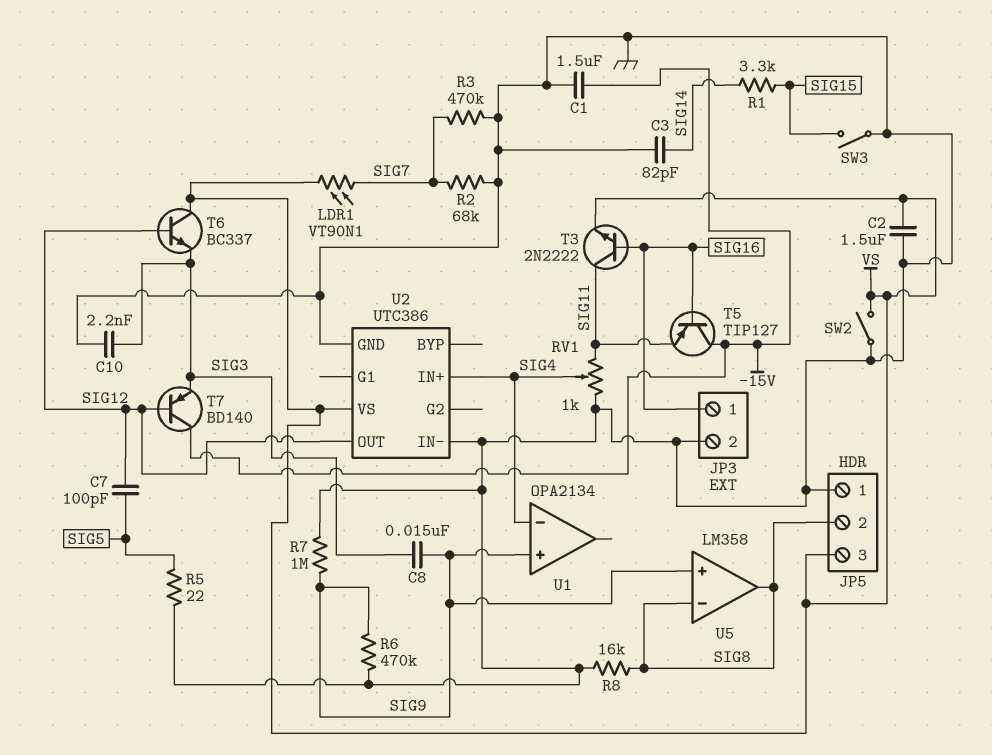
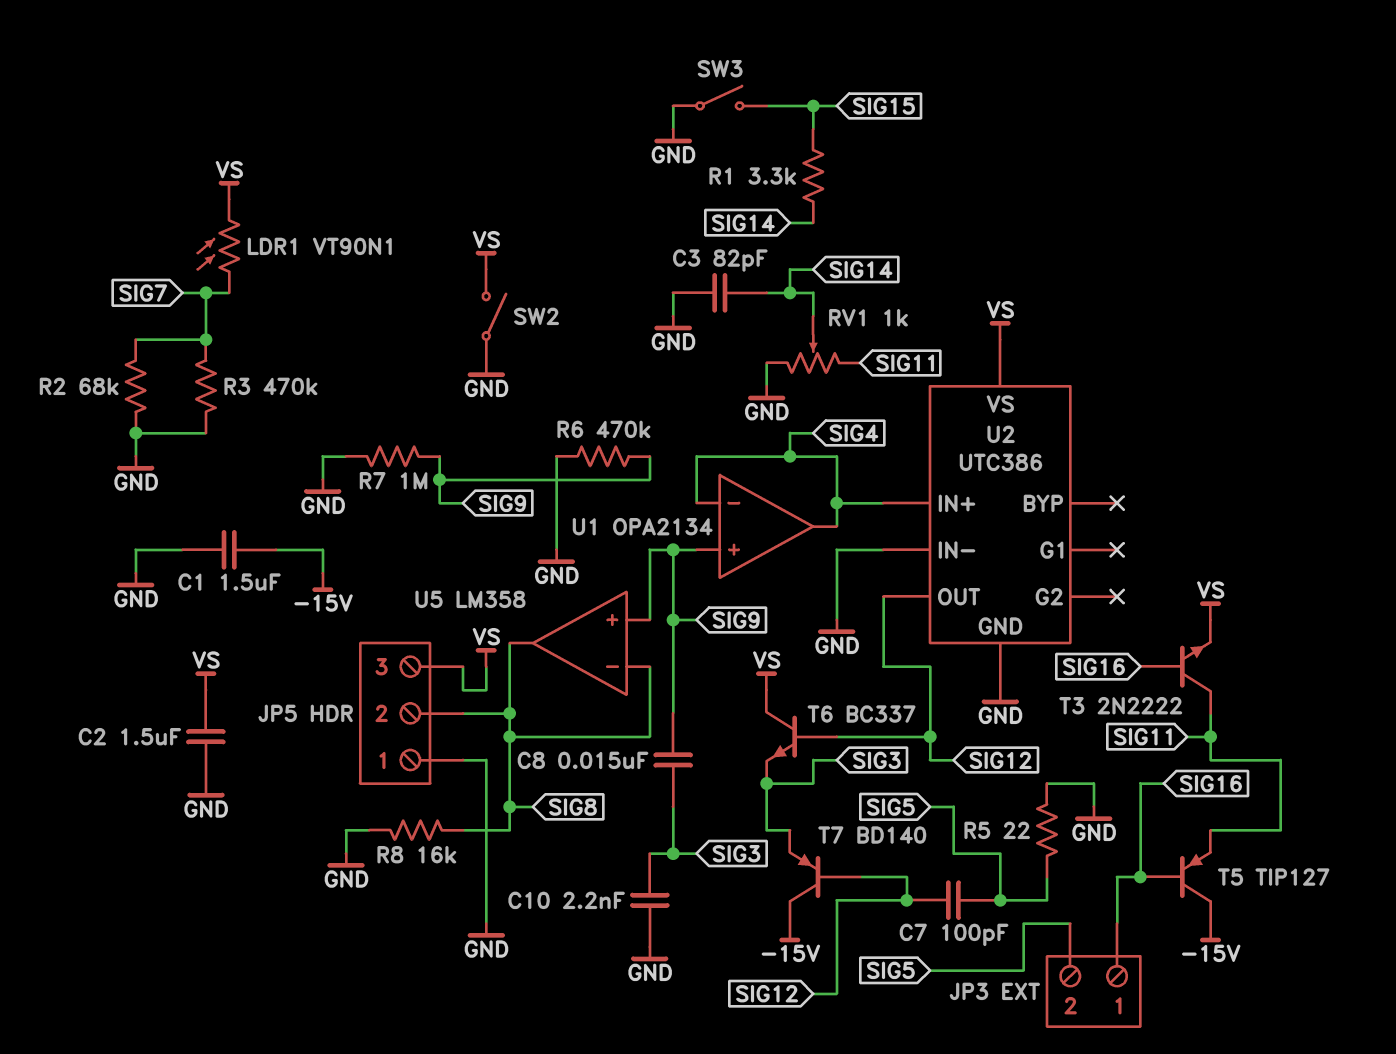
JP3 pin 2: GND -> SIG5
RV1: 1k (GND, SIG11, wiper SIG4) -> 1k (GND, SIG11, wiper SIG14)
U1 pin out: none -> SIG4

